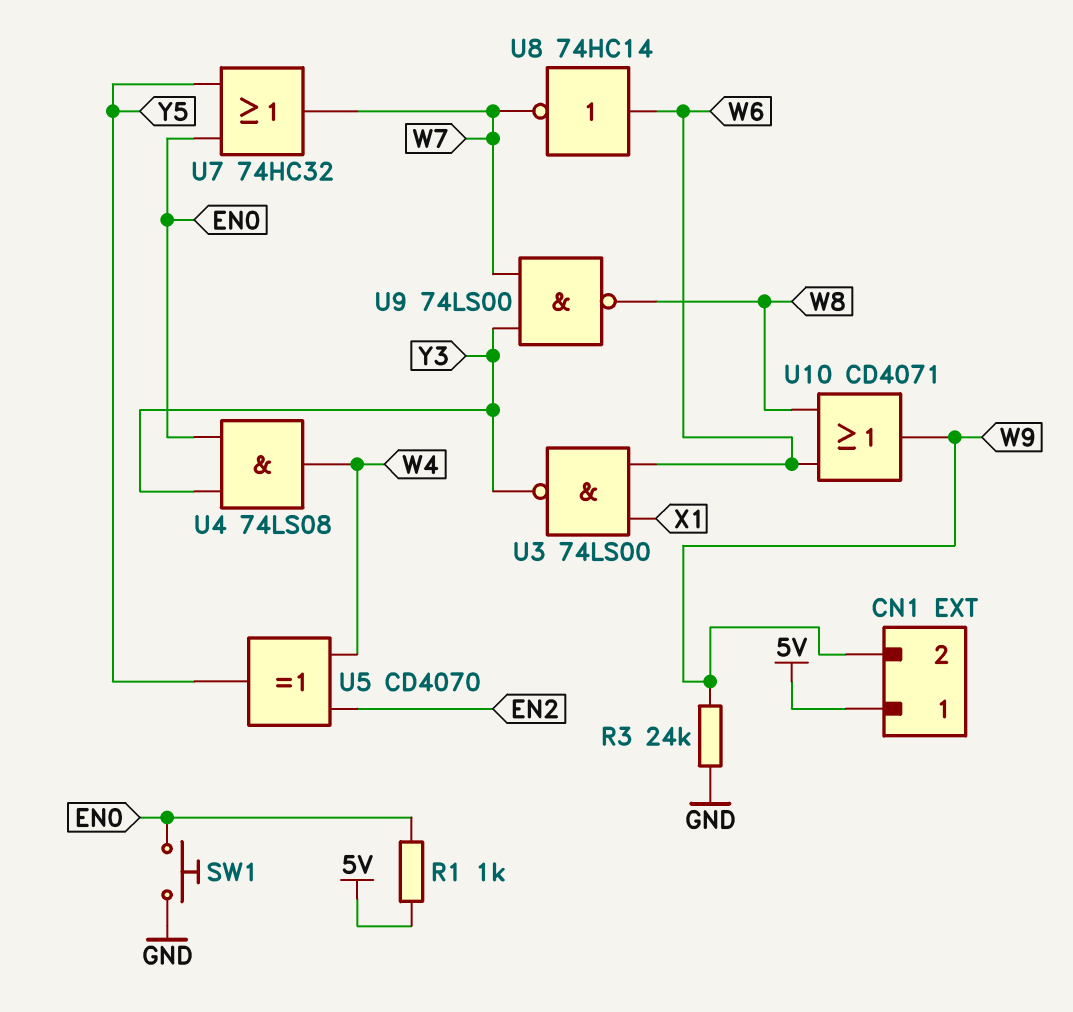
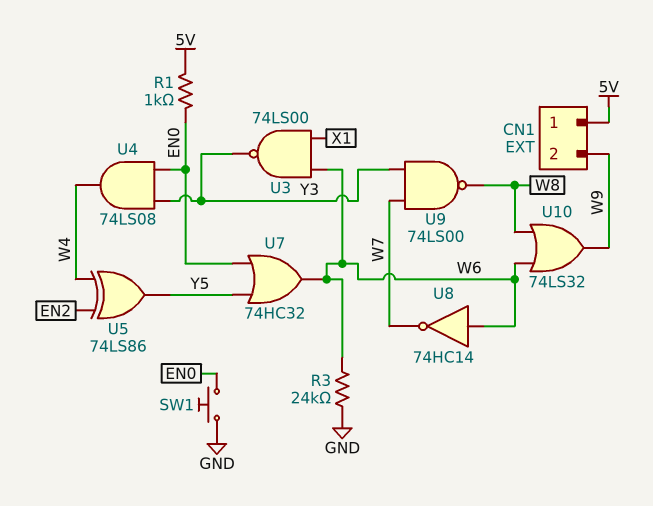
R3: 24k (GND, W9) -> 24k (GND, W6)
U5: XOR CD4070 (in EN2, in W4, out Y5) -> XOR 74LS86 (in EN2, in W4, out Y5)
U7: OR 74HC32 (in EN0, in Y5, out W7) -> OR 74HC32 (in EN0, in Y5, out W6)
U10: OR CD4071 (in W6, in W8, out W9) -> OR 74LS32 (in W6, in W8, out W9)

